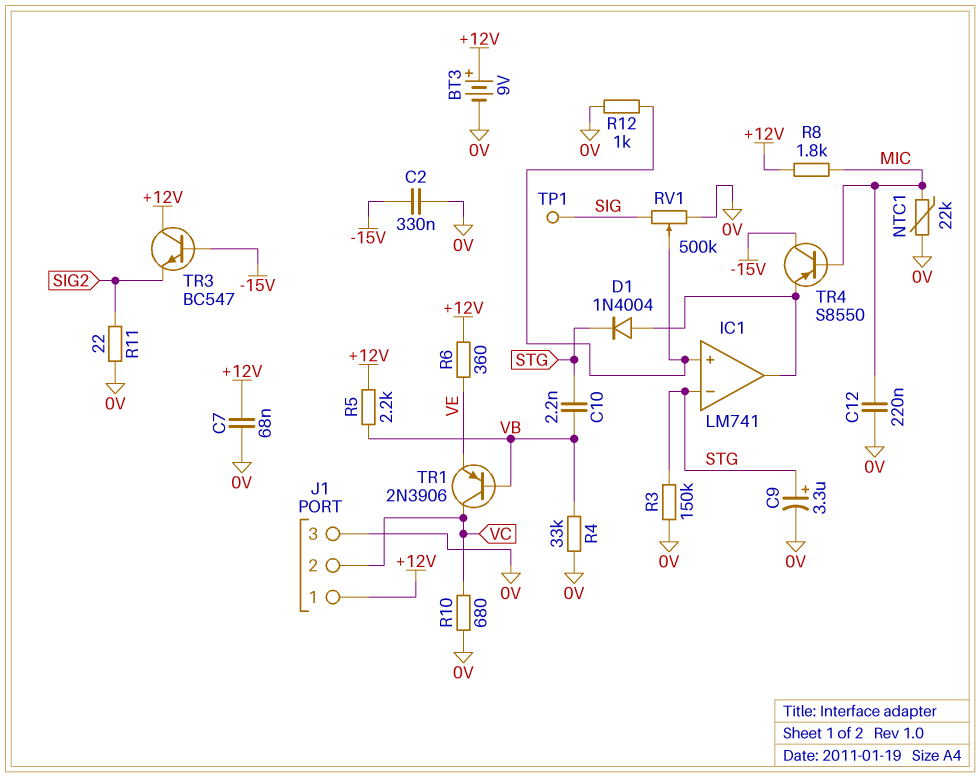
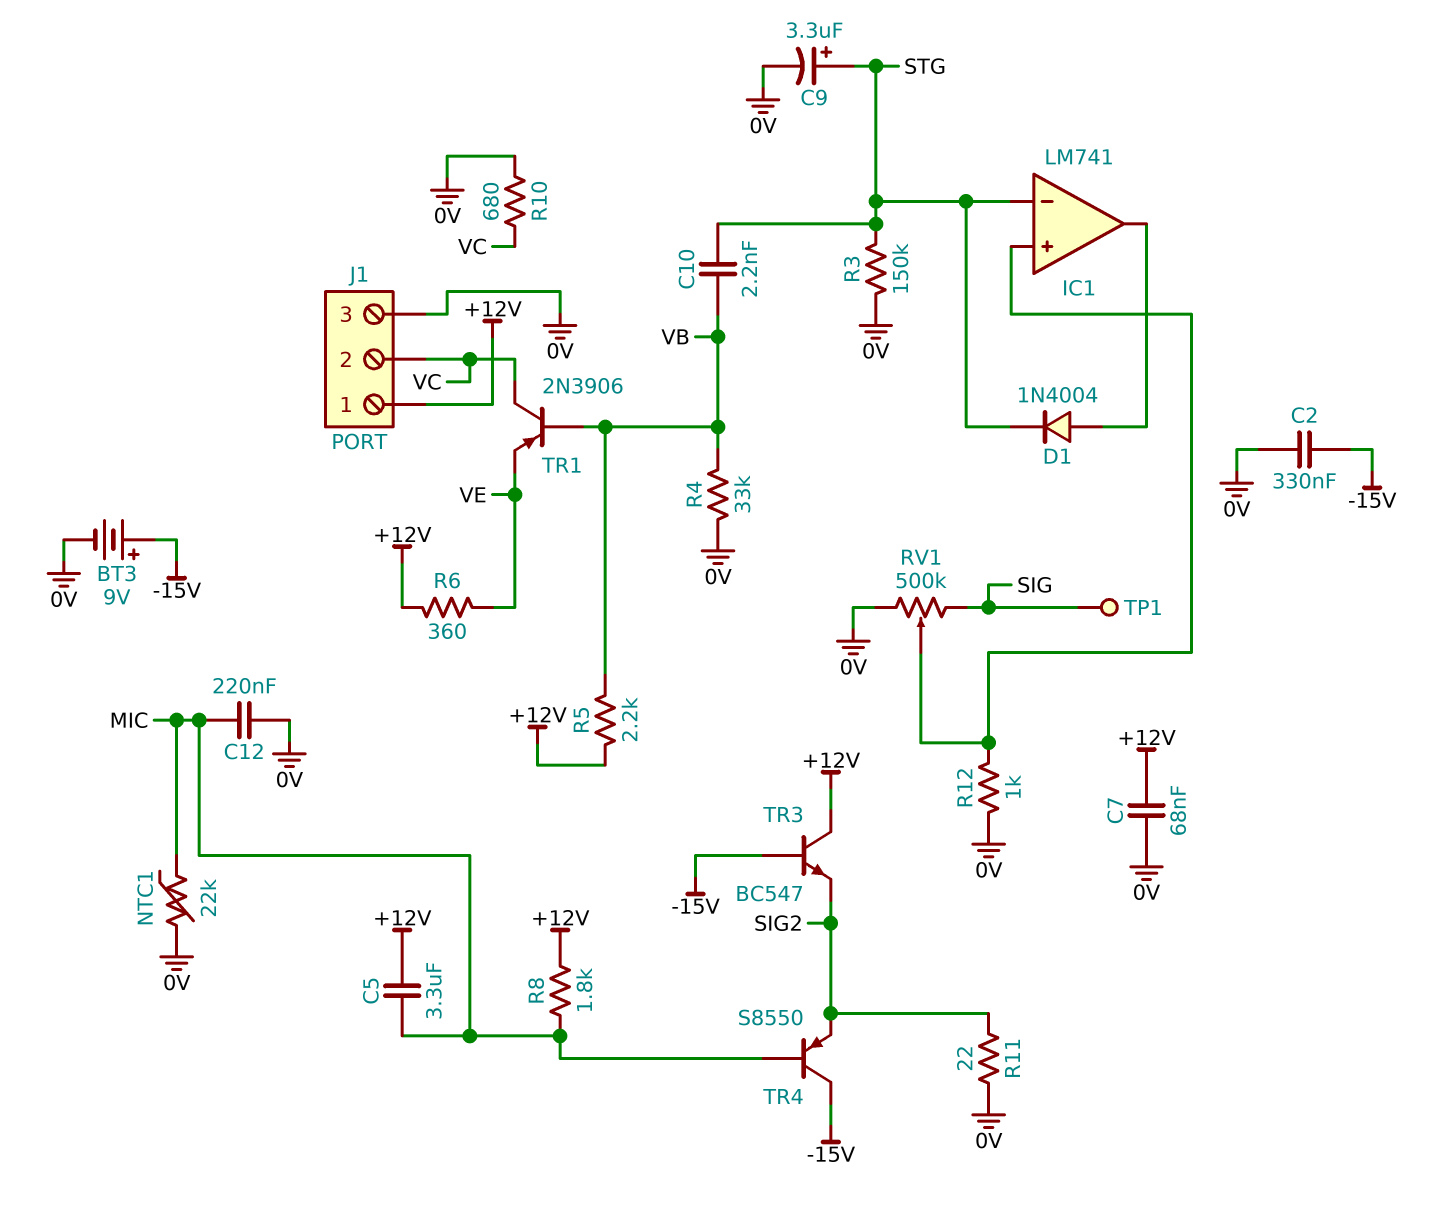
BT3: 9V (plus +12V, minus 0V) -> 9V (plus -15V, minus 0V)
C5: none -> 3.3uF (+12V, MIC)
TR4: PNP S8550 (B MIC, C -15V, E IC1/out) -> PNP S8550 (B MIC, C -15V, E SIG2)

